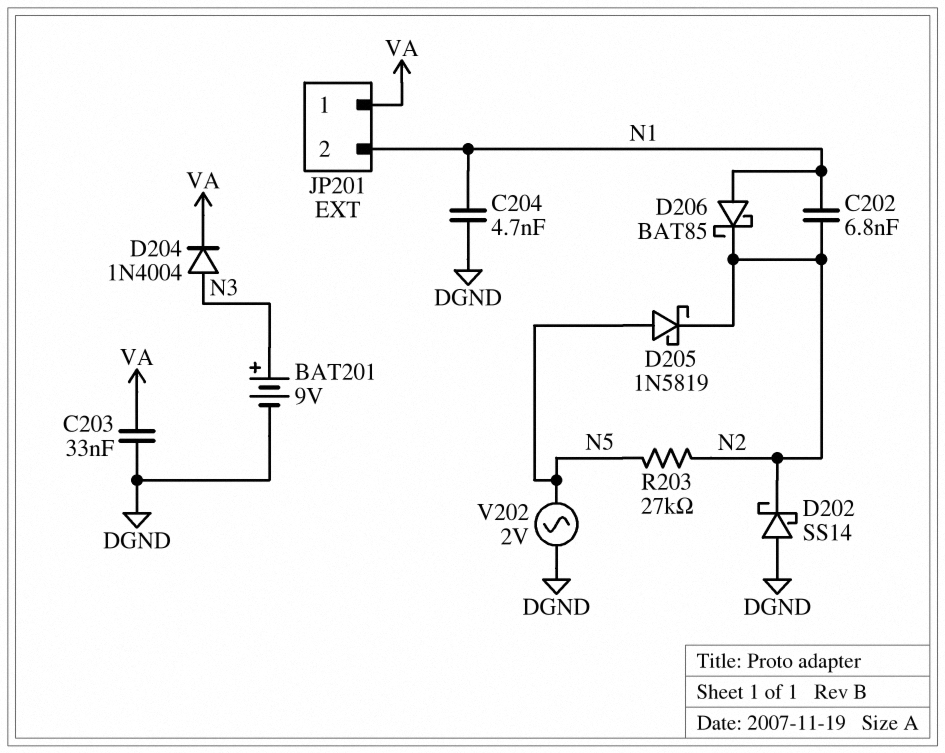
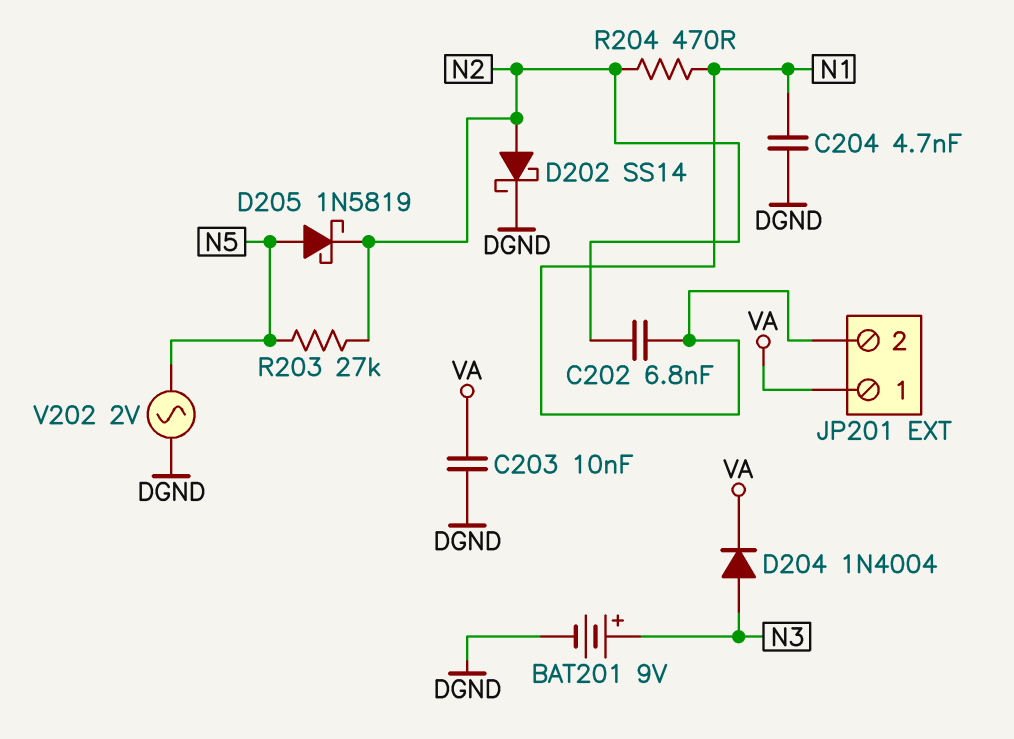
C203: 33nF (DGND, VA) -> 10nF (DGND, VA)
D202: schottky SS14 (A DGND, K N2) -> schottky SS14 (A N2, K DGND)
D206: schottky BAT85 (A N1, K N2) -> none
R204: none -> 470 (N1, N2)

